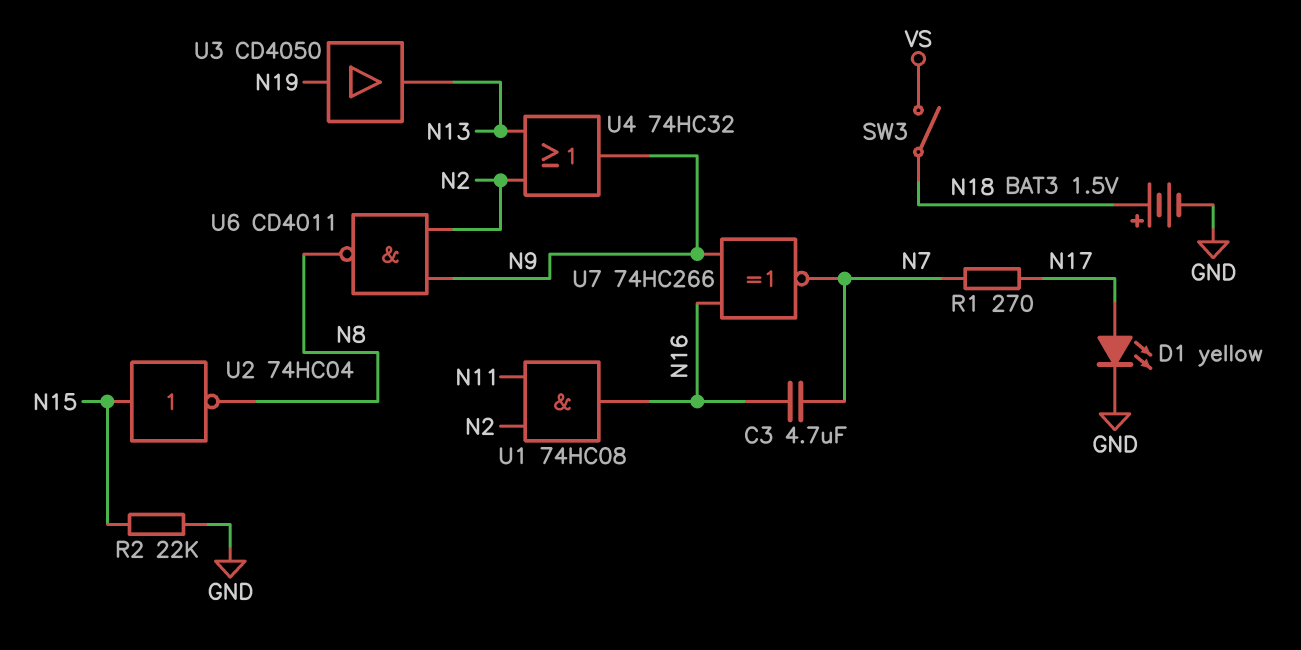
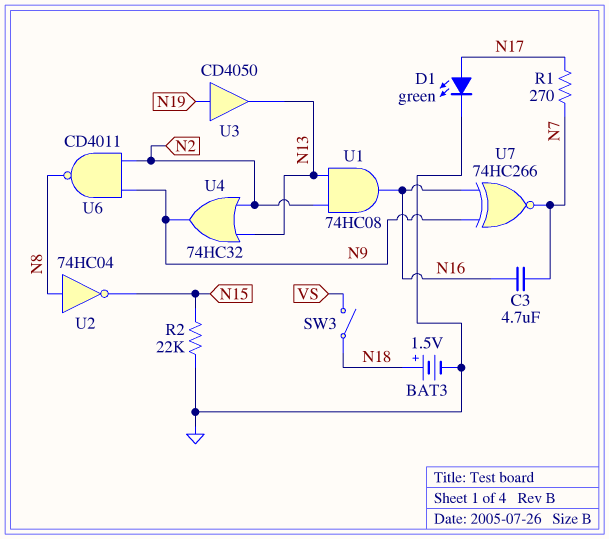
D1: LED yellow (A N17, K GND) -> LED green (A N17, K GND)
U1: AND 74HC08 (in N2, in N11, out N16) -> AND 74HC08 (in N2, in N13, out N16)
U2: NOT 74HC04 (in N15, out N8) -> NOT 74HC04 (in N8, out N15)

